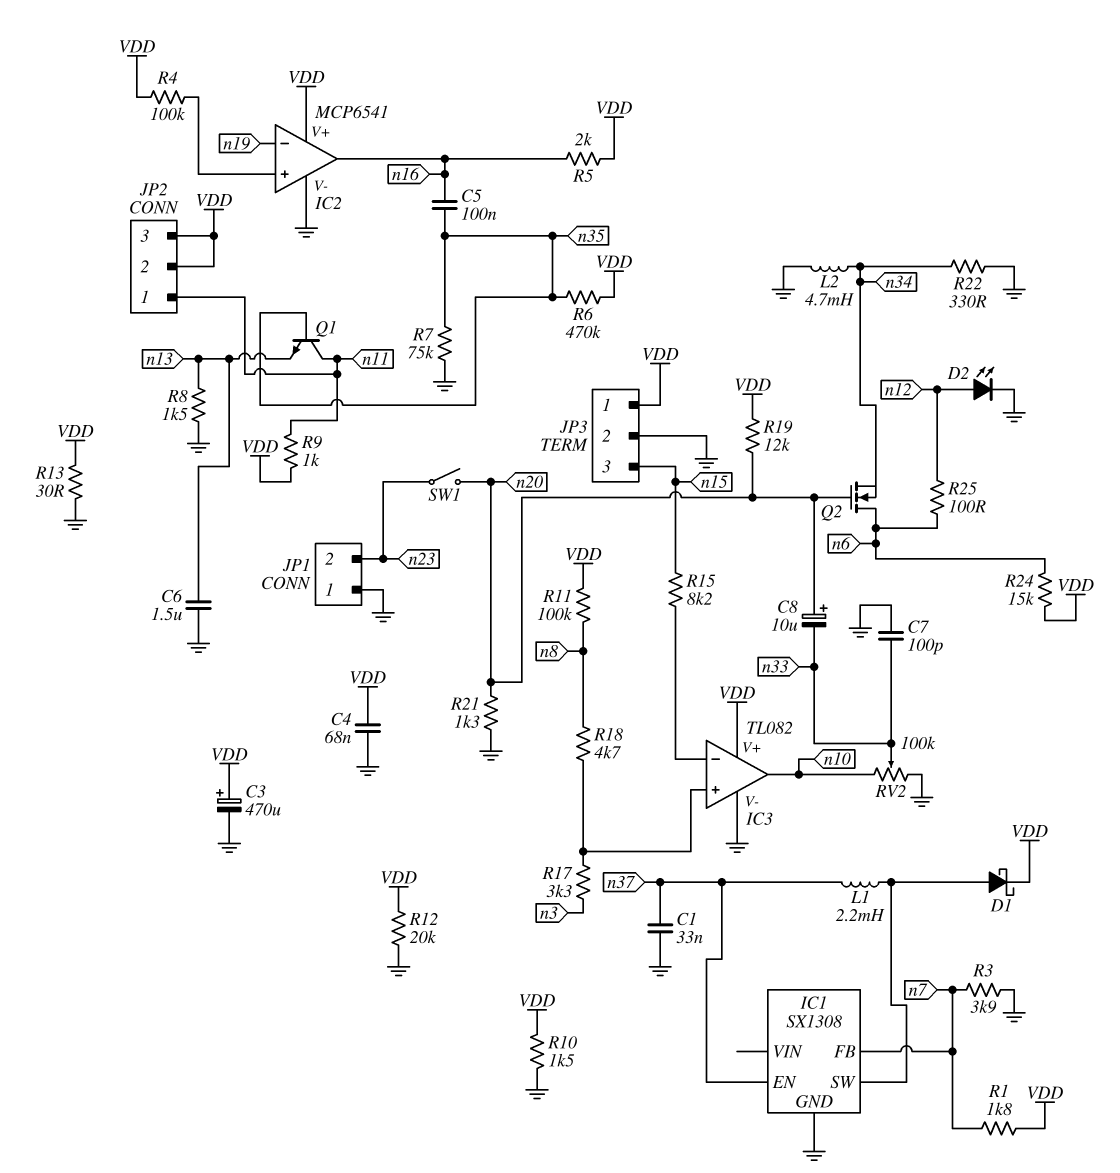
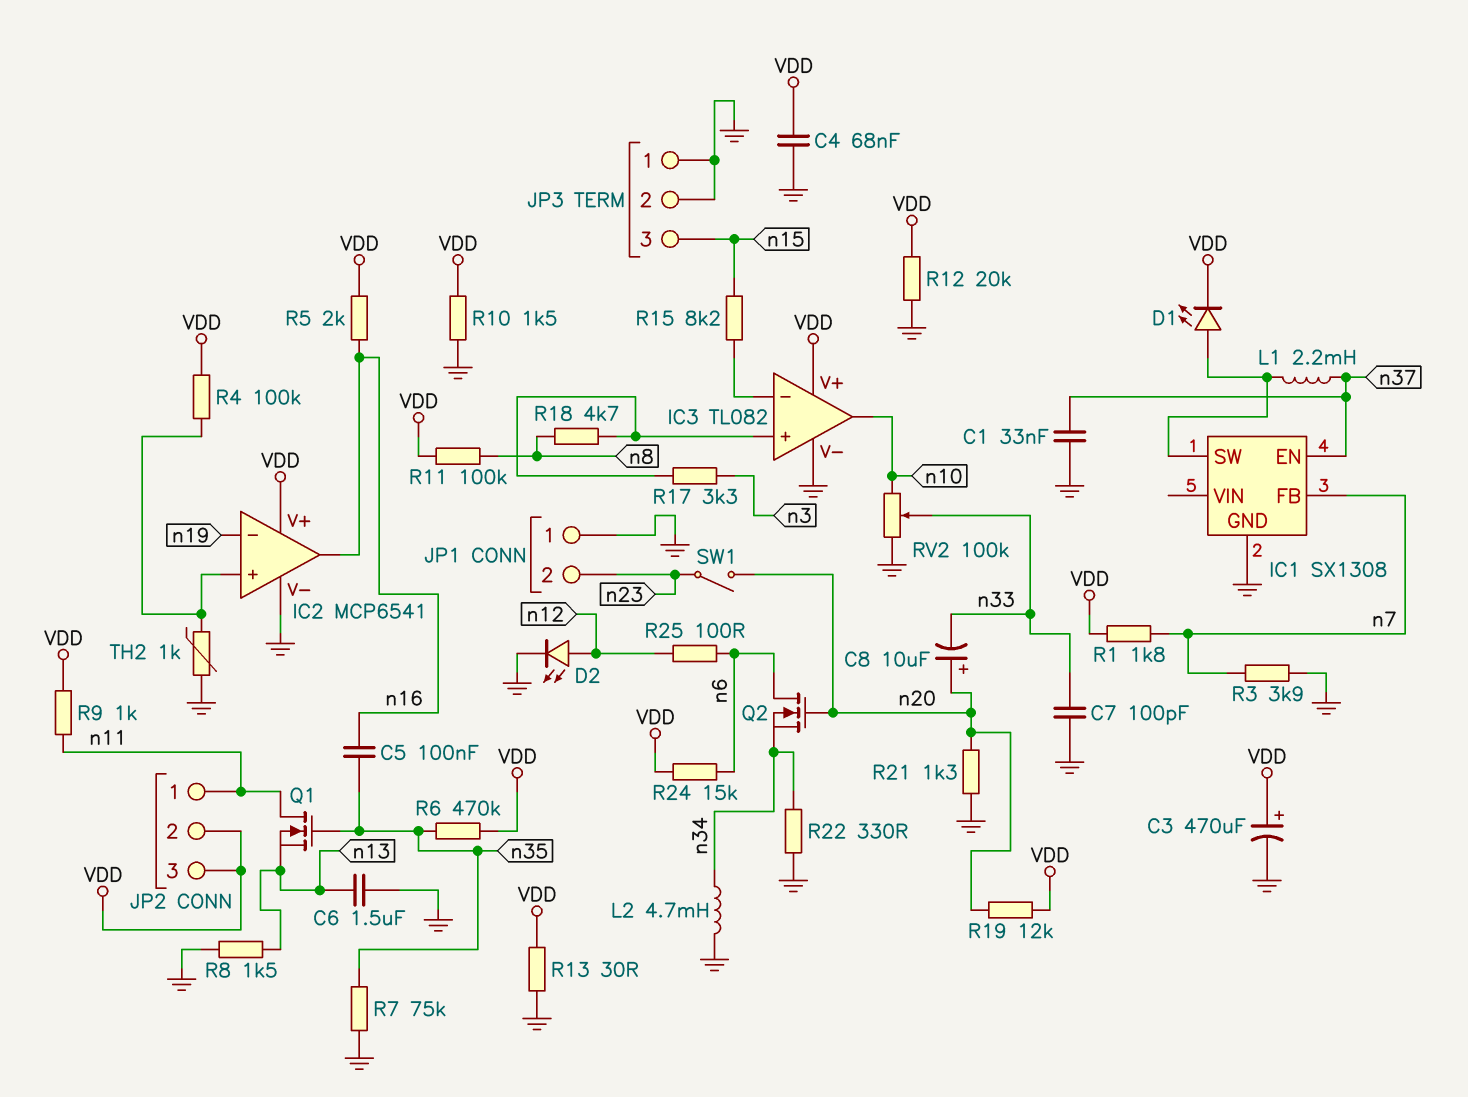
D1: schottky (A IC1/SW, K VDD) -> LED (A IC1/SW, K VDD)
JP3 pin 1: VDD -> GND
Q1: NPN (B n35, C n11, E n13) -> NMOS (G n35, D n11, S n13)
TH2: none -> 1k (GND, IC2/in+)

